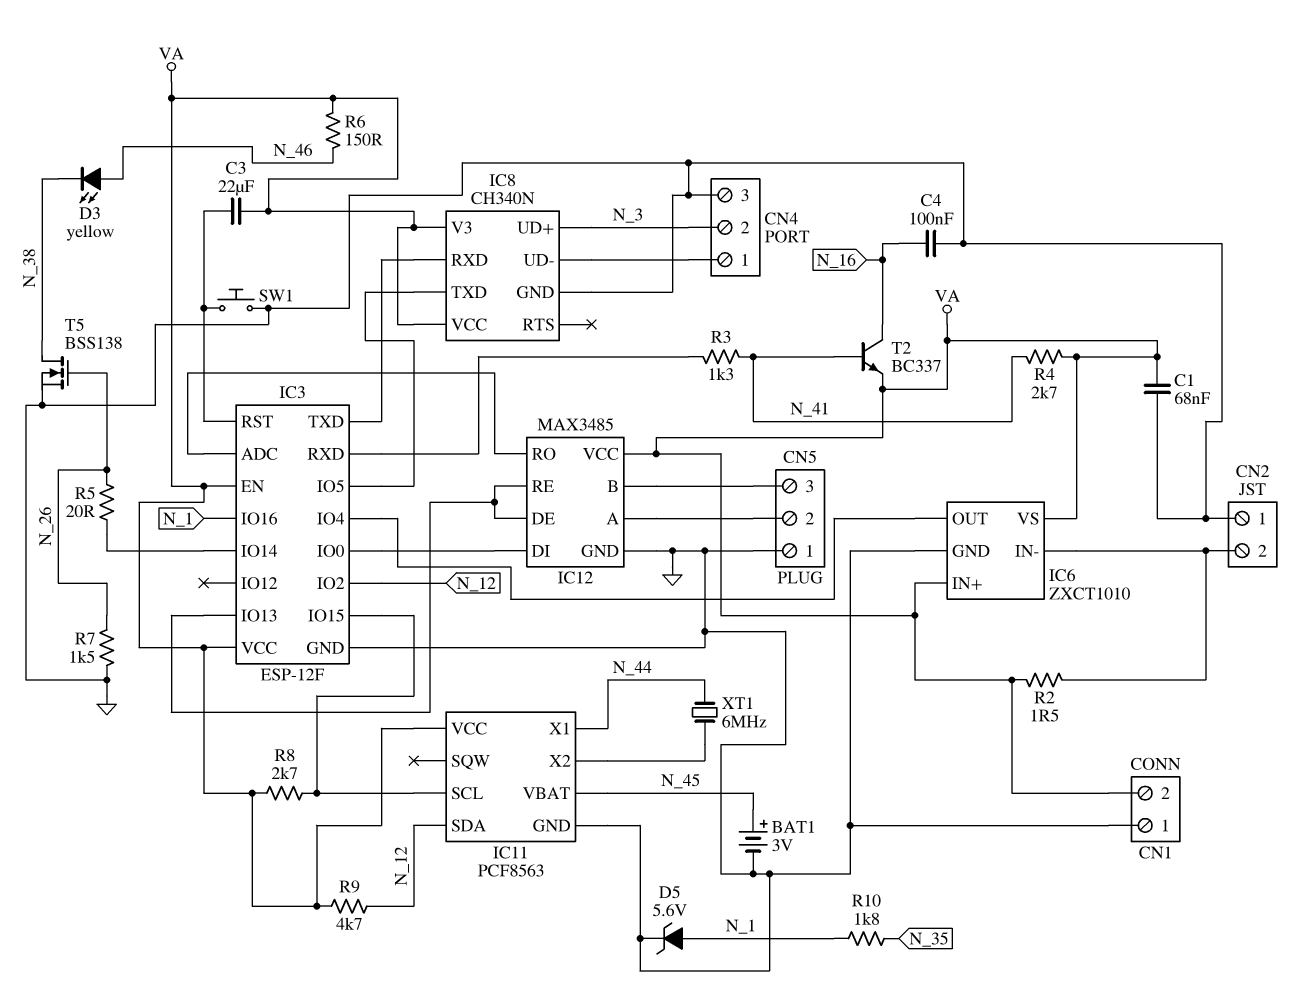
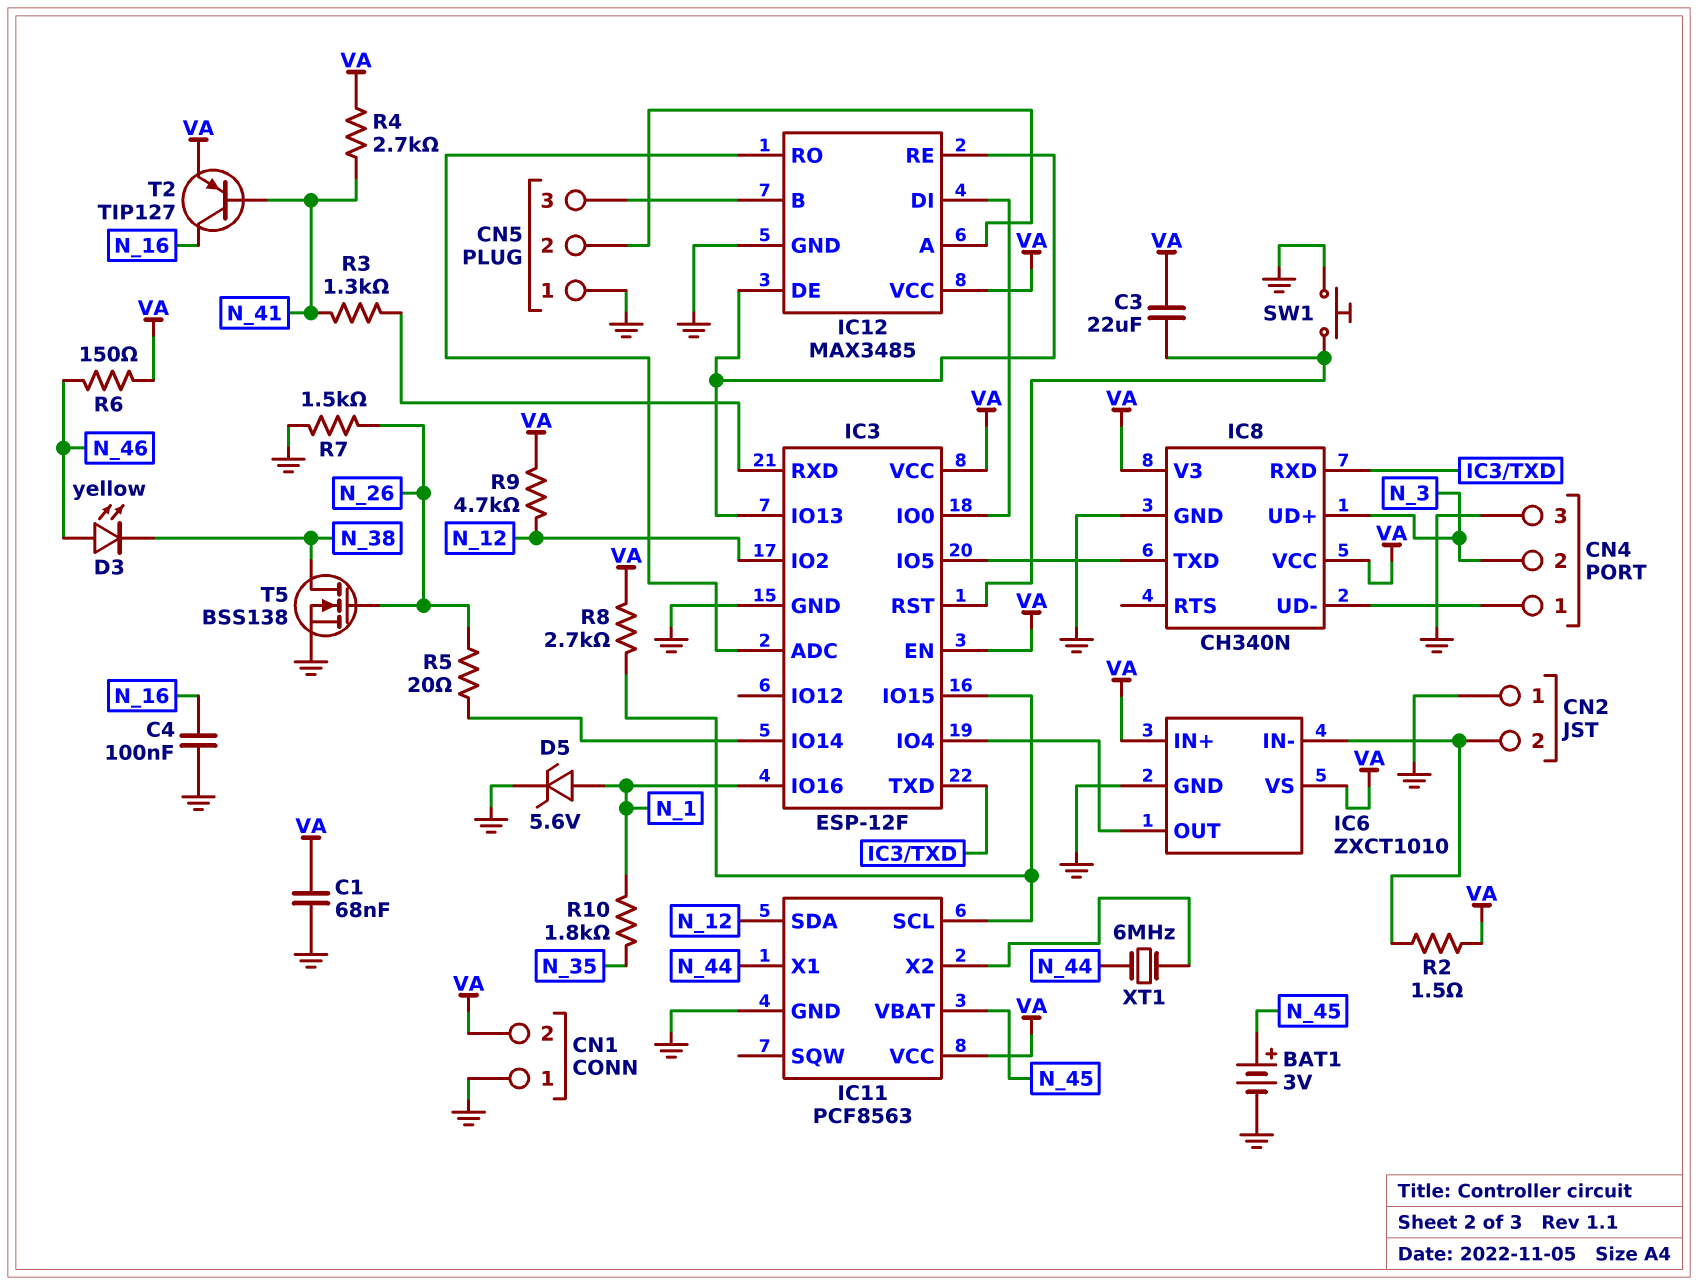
T2: NPN BC337 (B N_41, C N_16, E VA) -> PNP TIP127 (B N_41, C N_16, E VA)

